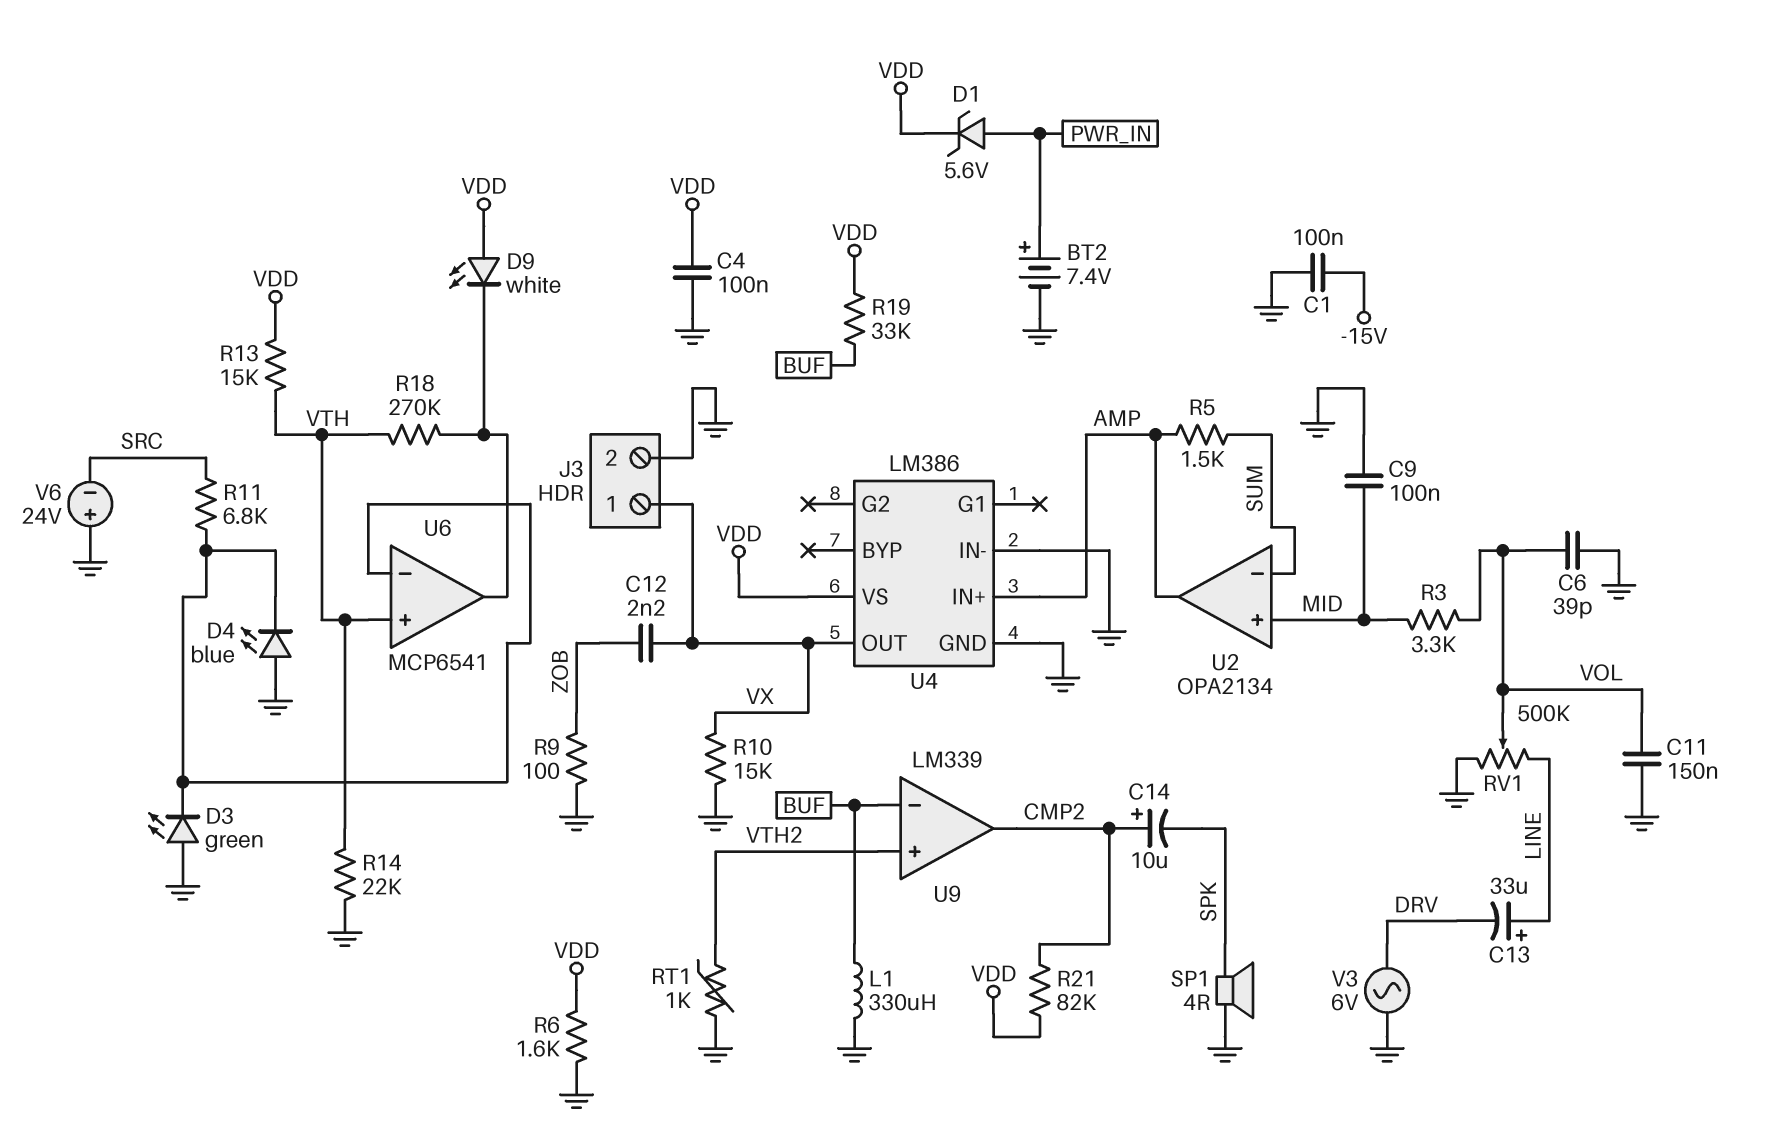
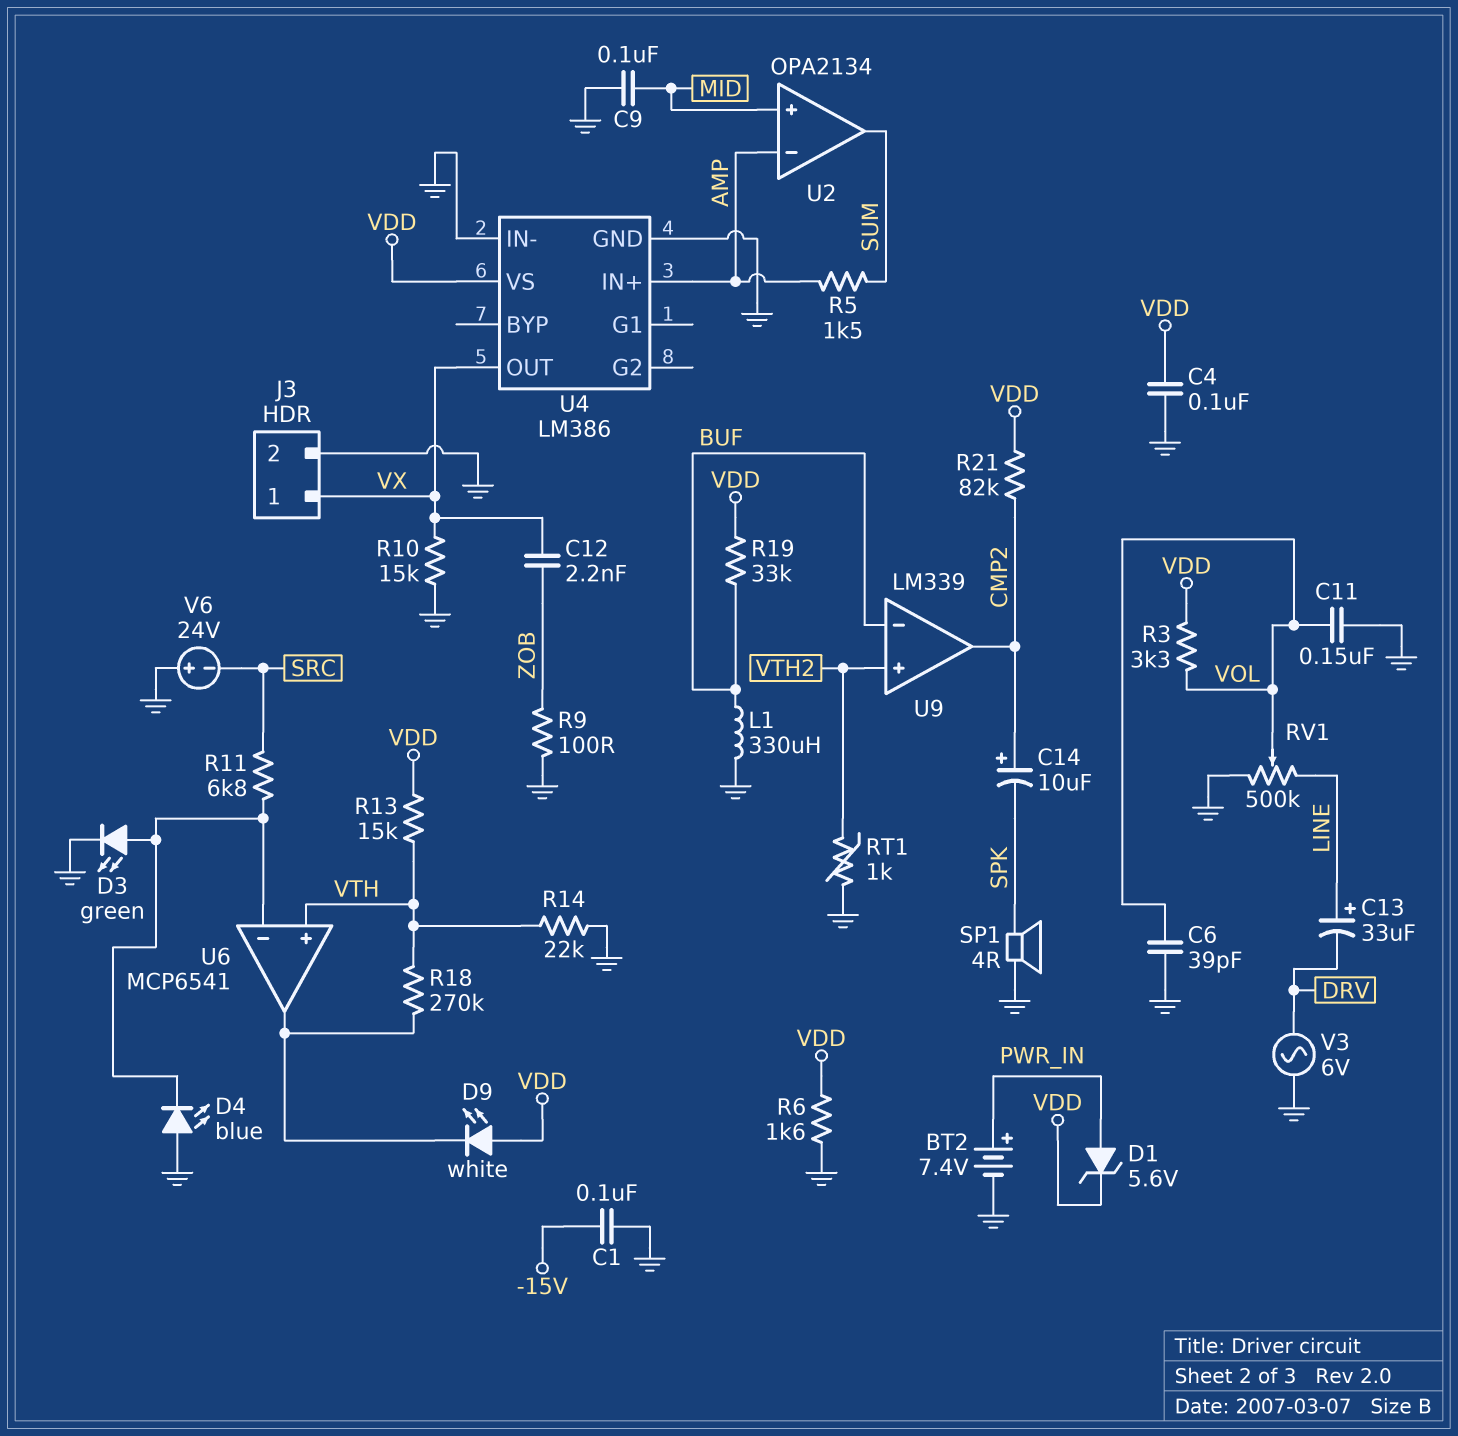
D3: LED green (A GND, K U6/in-) -> LED green (A U6/in-, K GND)
R3: 3.3k (MID, VOL) -> 3.3k (VDD, VOL)
U2 pin in-: SUM -> AMP
U2 pin out: AMP -> SUM

